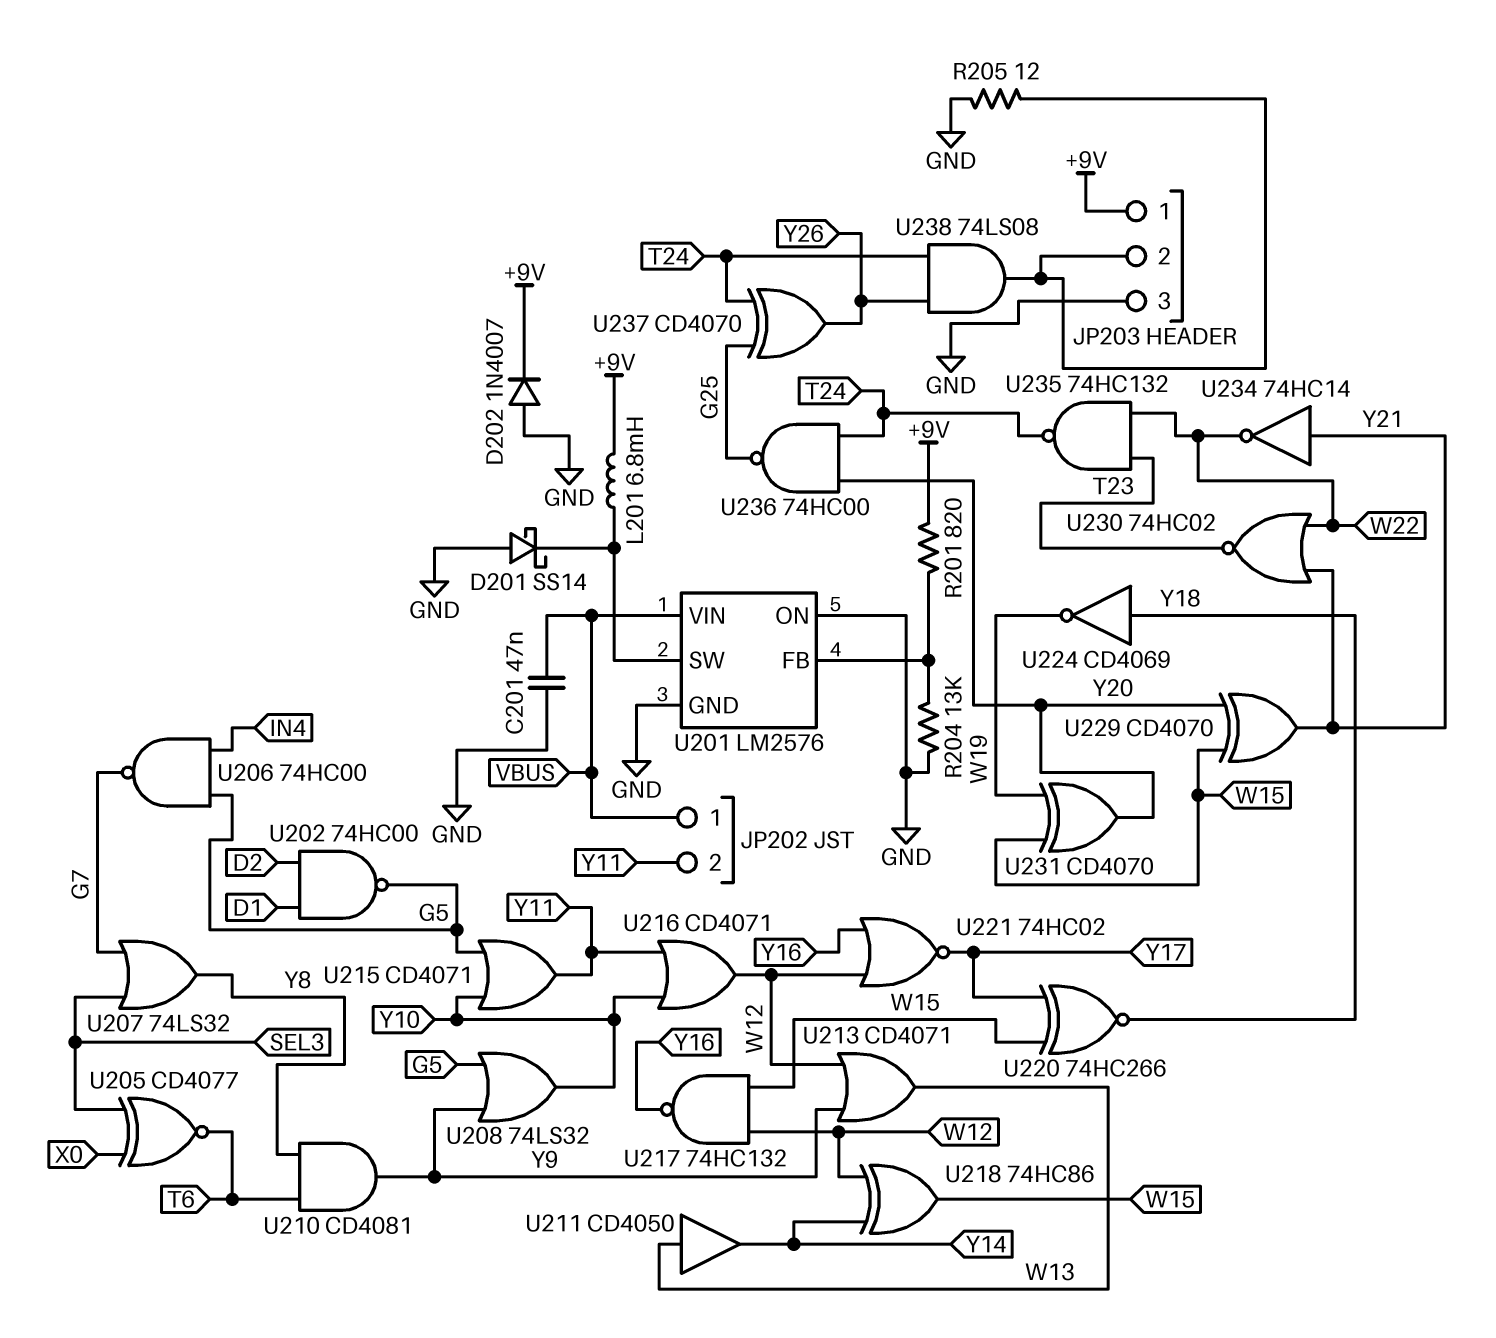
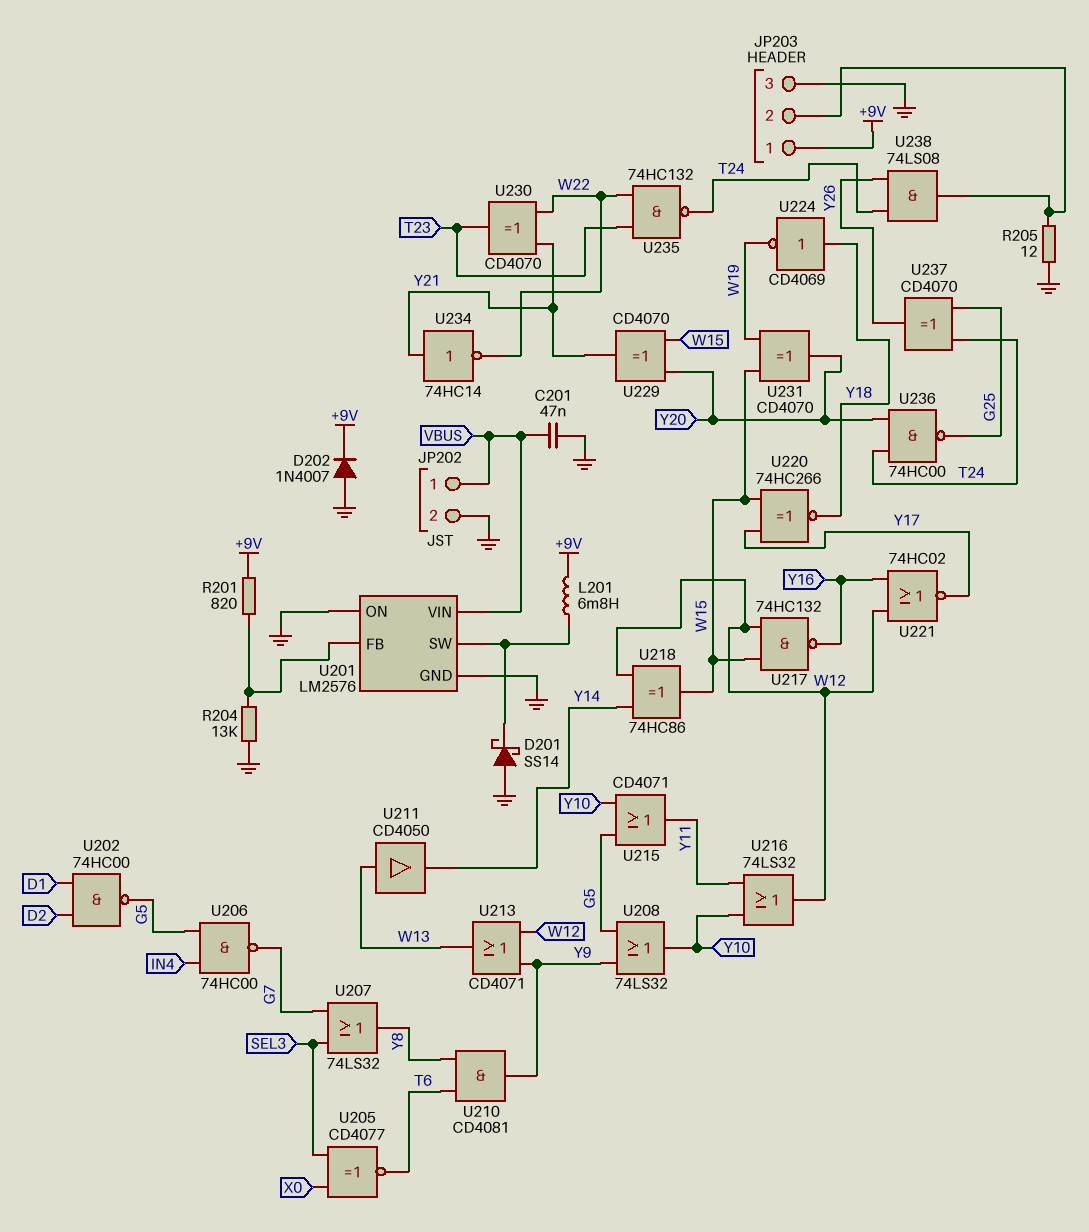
JP202 pin 2: Y11 -> GND
U216: OR CD4071 (in Y10, in Y11, out W12) -> OR 74LS32 (in Y10, in Y11, out W12)
U230: NOR 74HC02 (in W22, in Y21, out T23) -> XOR CD4070 (in W22, in Y21, out T23)

